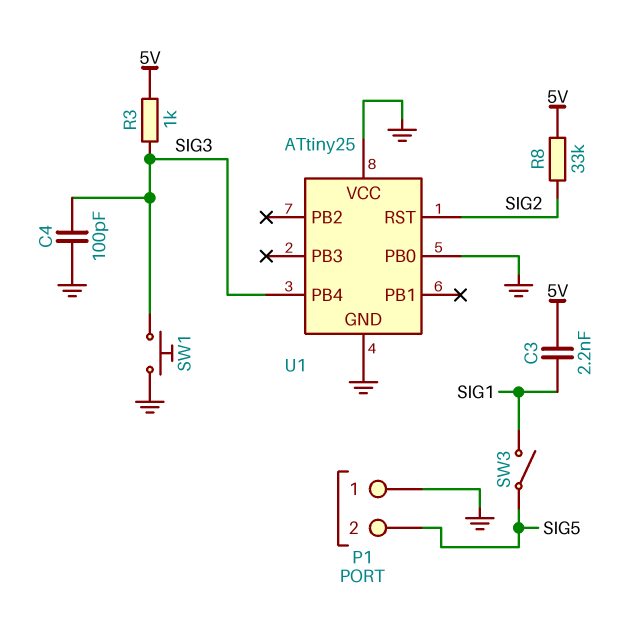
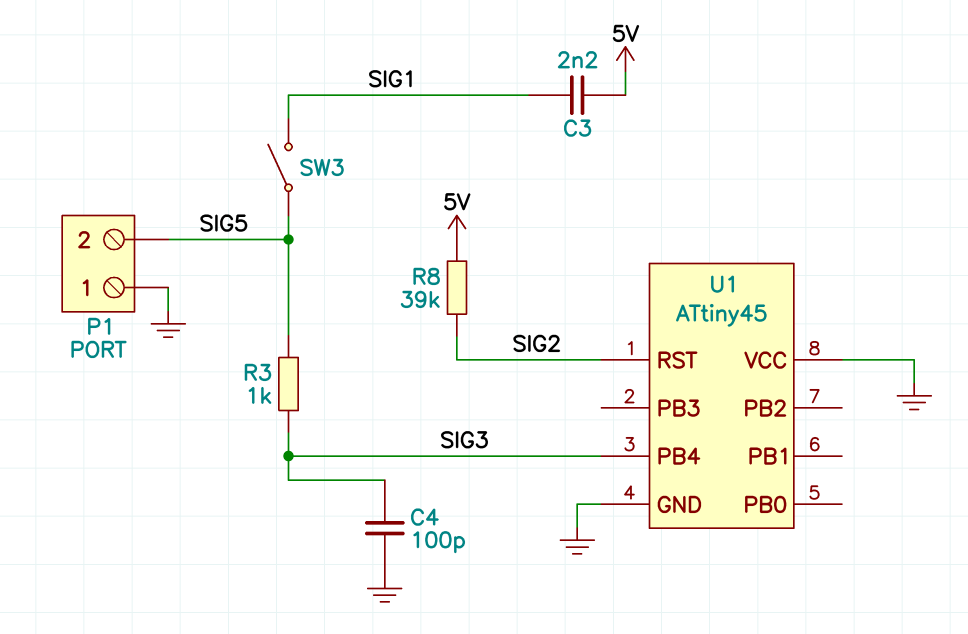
R3: 1k (5V, SIG3) -> 1k (SIG3, SIG5)
R8: 33k (5V, SIG2) -> 39k (5V, SIG2)
SW1: button (GND, SIG3) -> none
U1: ATtiny25 -> ATtiny45
U1 pin PB0: GND -> none

